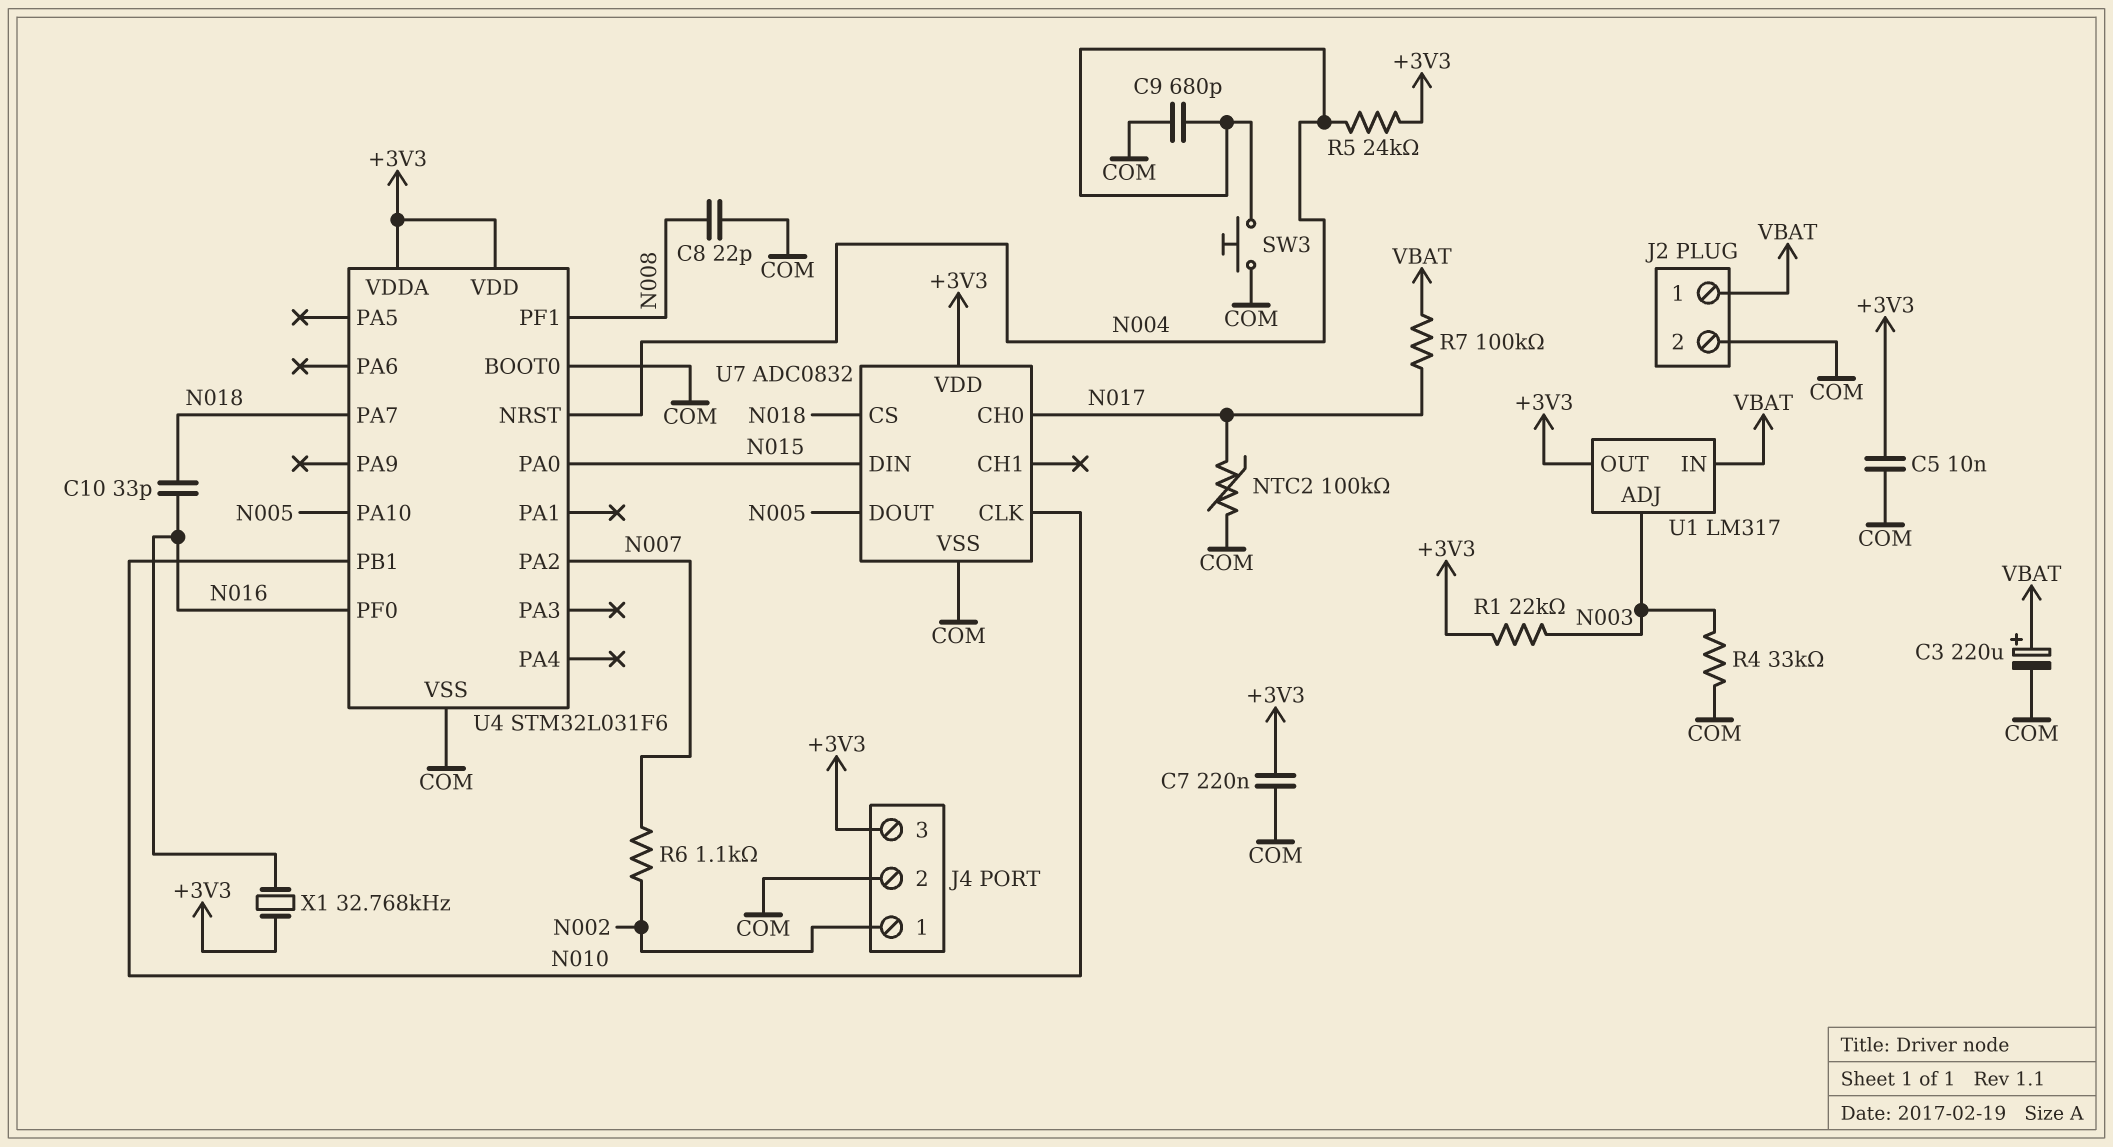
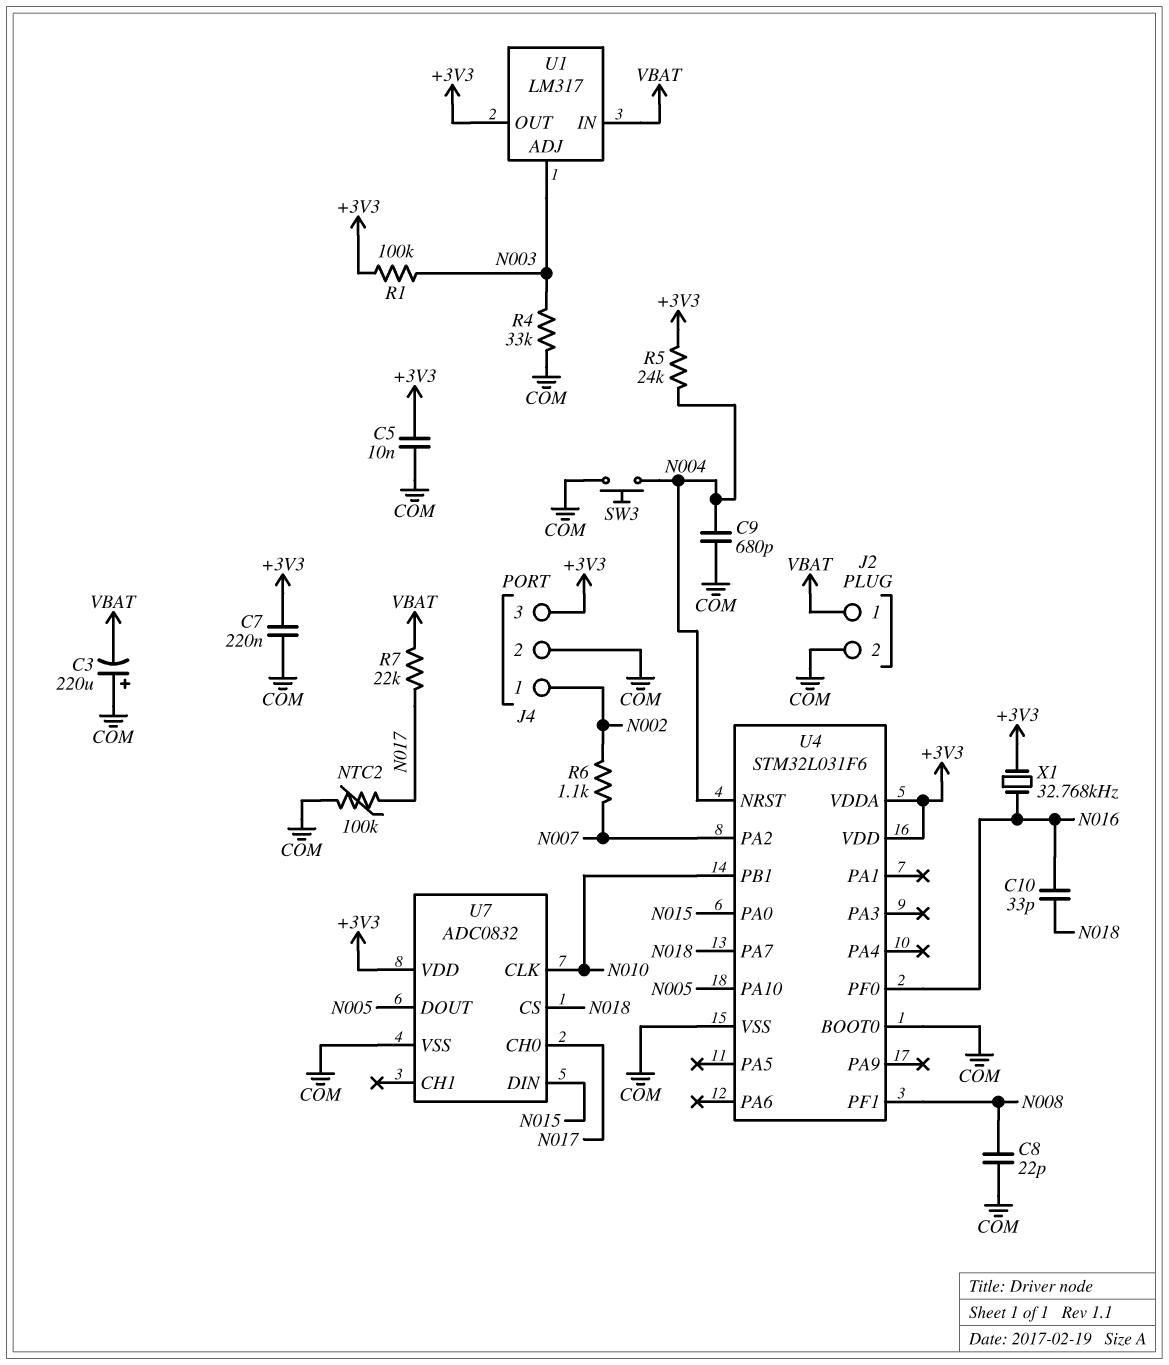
C3: 220uF (plus VBAT, minus COM) -> 220uF (plus COM, minus VBAT)
R1: 22k (+3V3, N003) -> 100k (+3V3, N003)
R7: 100k (N017, VBAT) -> 22k (N017, VBAT)

